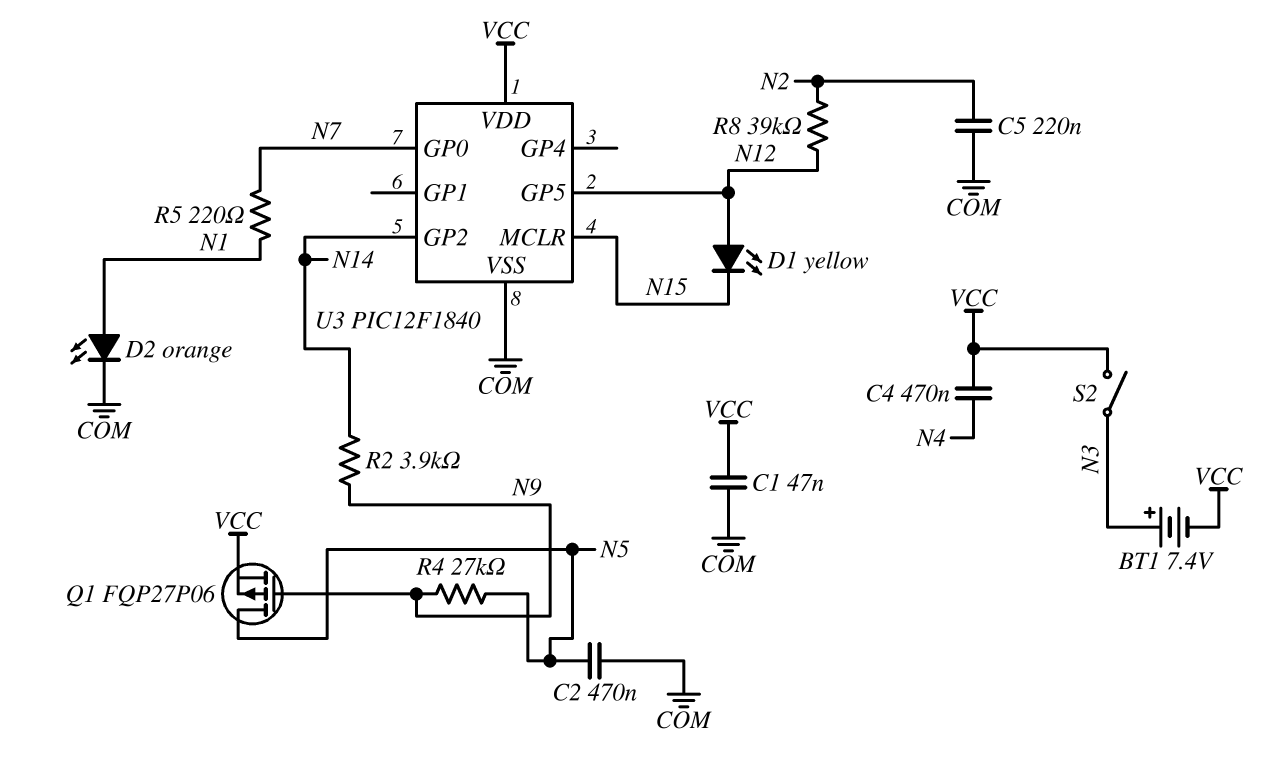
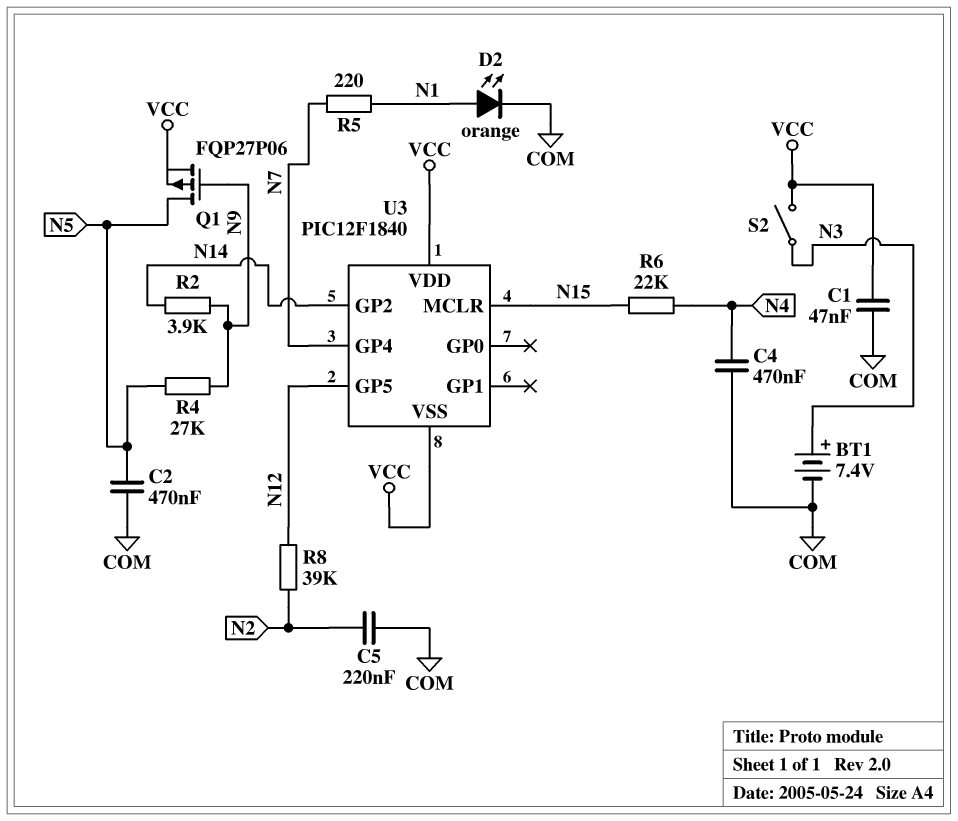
BT1: 7.4V (plus N3, minus VCC) -> 7.4V (plus N3, minus COM)
C4: 470nF (N4, VCC) -> 470nF (COM, N4)
D1: LED yellow (A N12, K N15) -> none
R6: none -> 22k (N4, N15)
U3 pin GP0: N7 -> none
U3 pin GP4: none -> N7
U3 pin VSS: COM -> VCC

